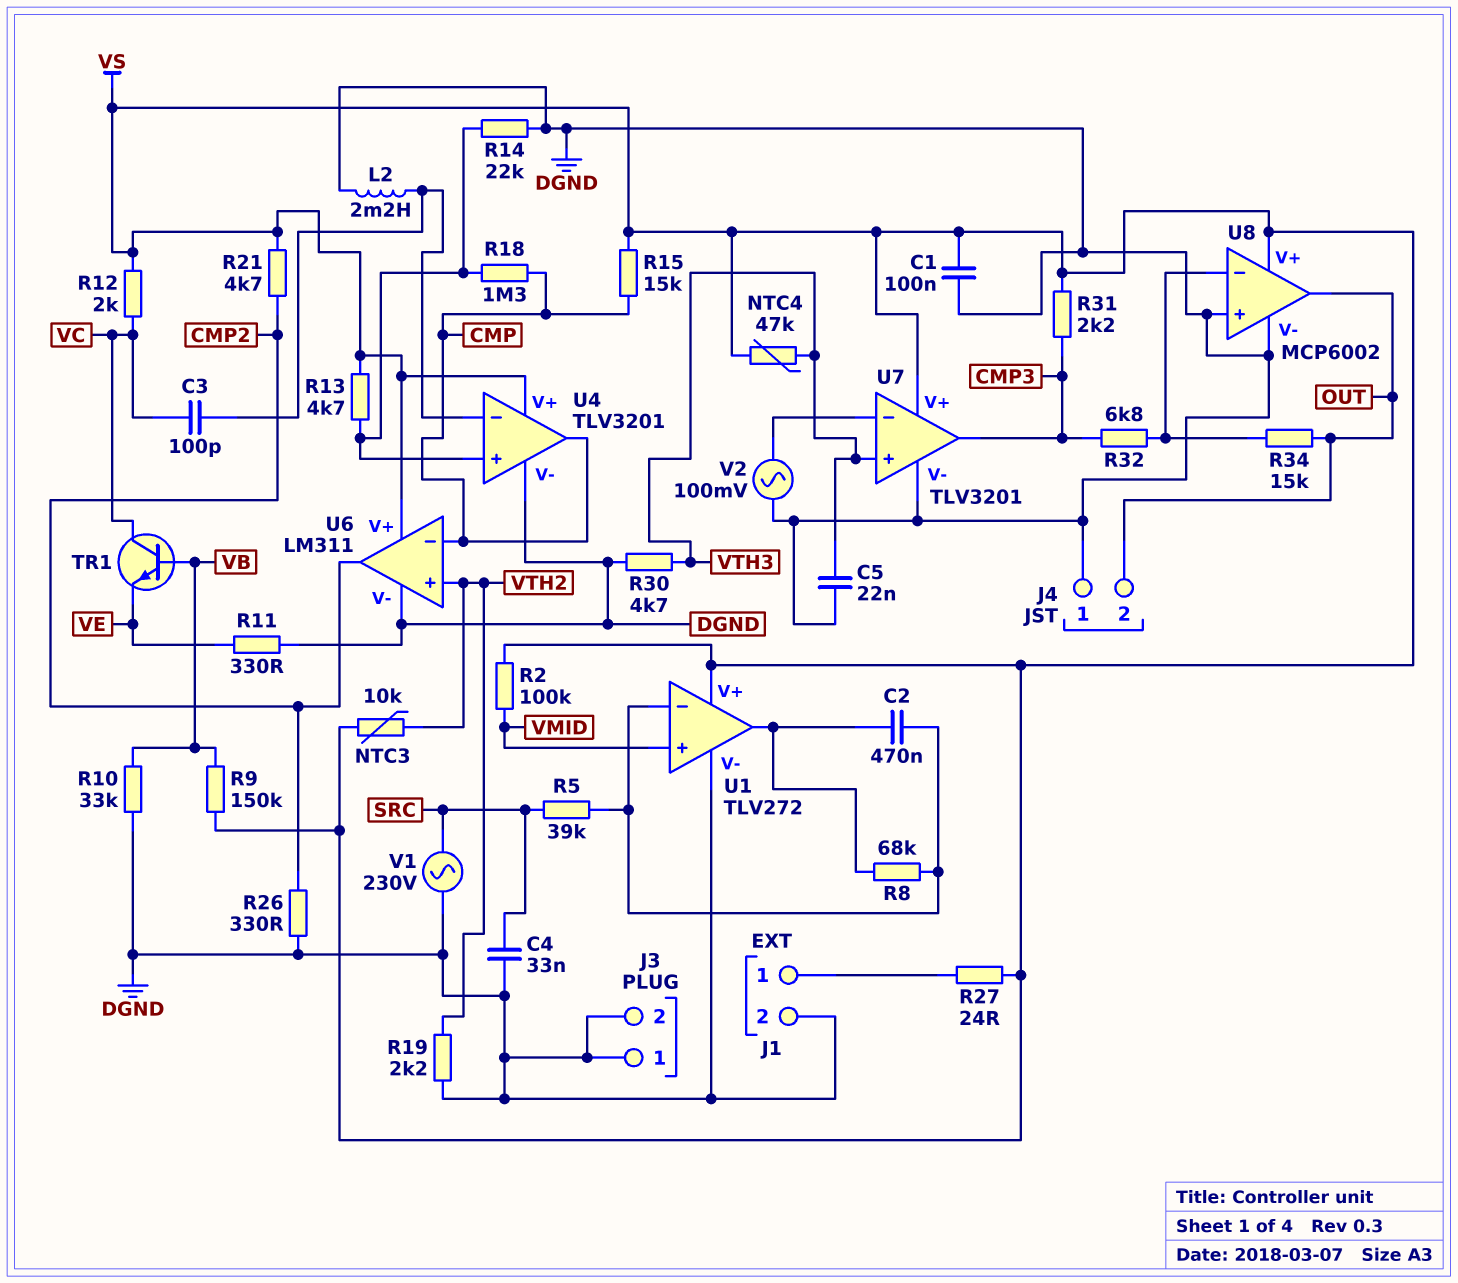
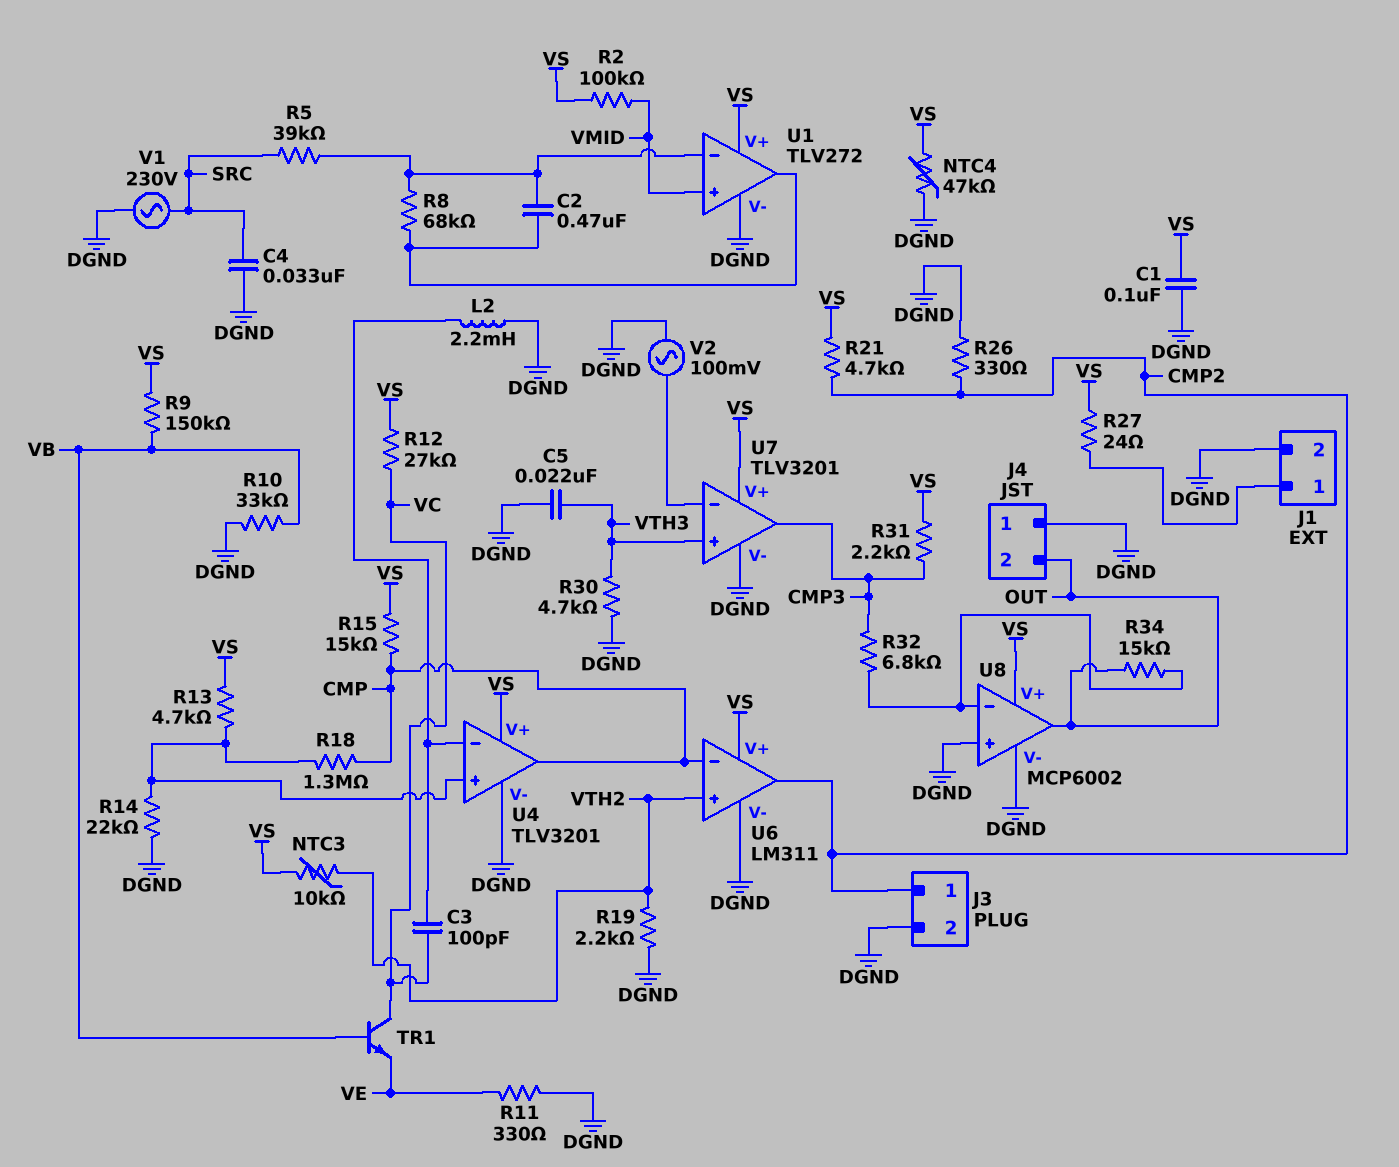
J3 pin 1: DGND -> CMP2
NTC4: 47k (VS, VTH3) -> 47k (DGND, VS)
R12: 2k (VC, VS) -> 27k (VC, VS)

